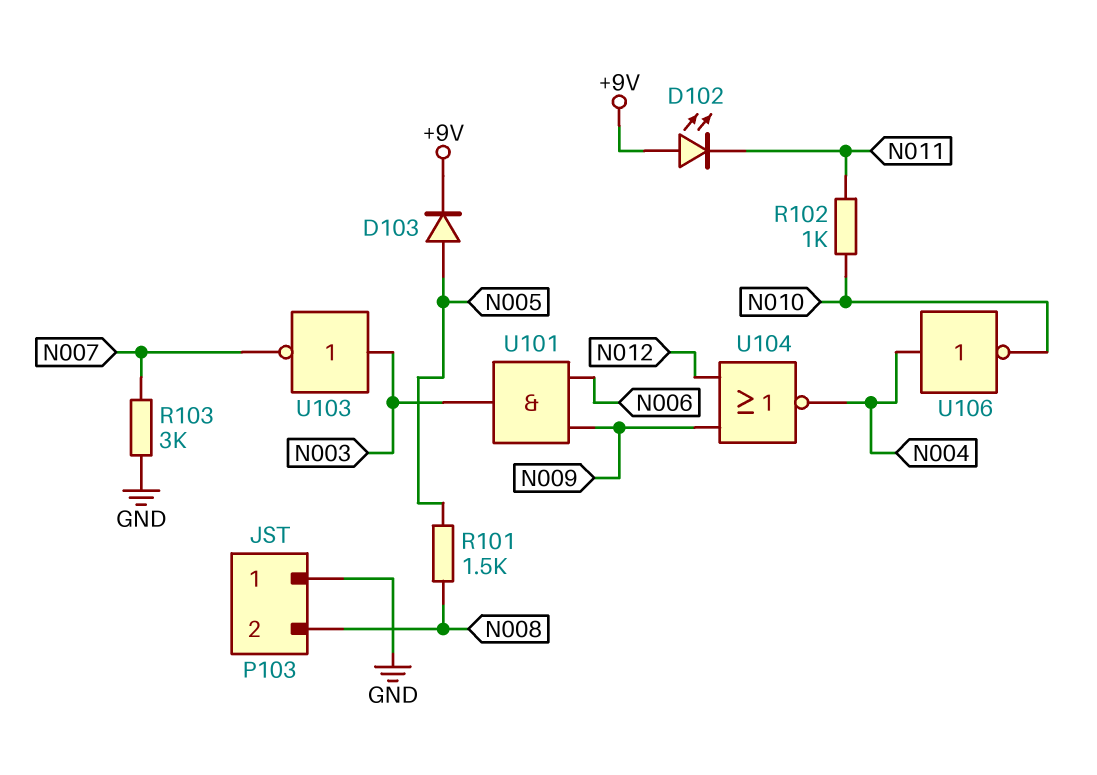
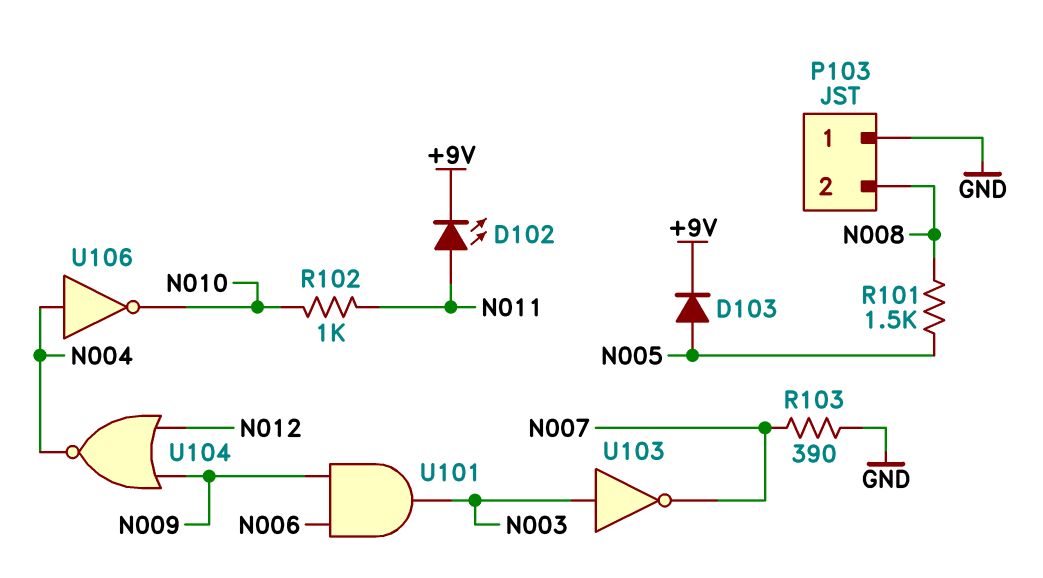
D102: LED (A +9V, K N011) -> LED (A N011, K +9V)
R103: 3k (GND, N007) -> 390 (GND, N007)

